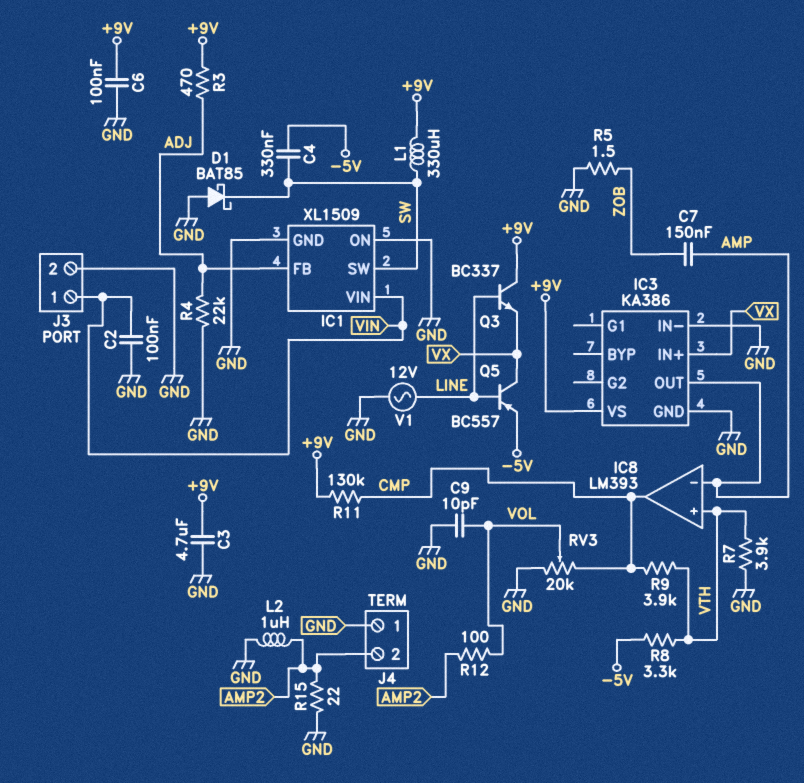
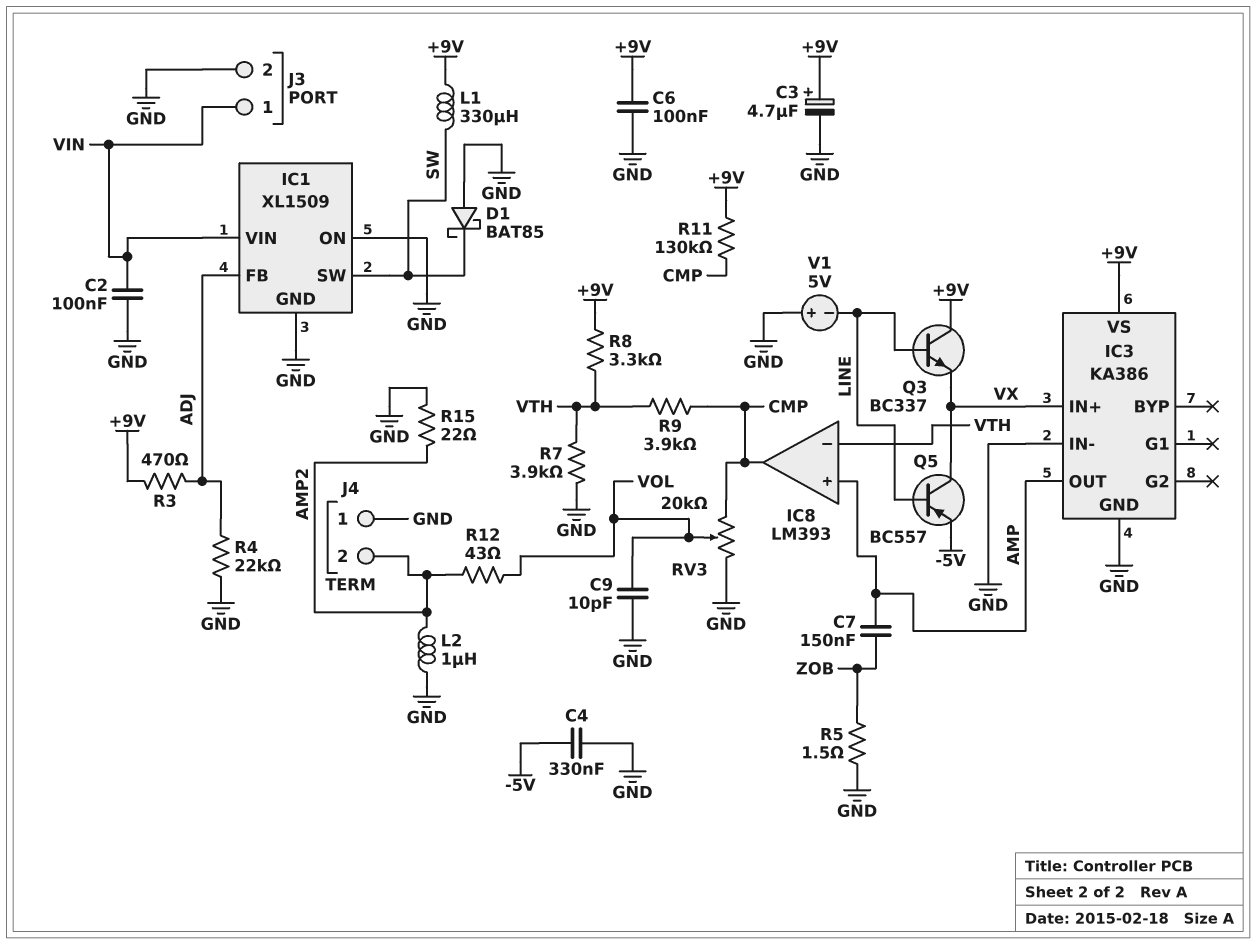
C3: 4.7uF (+9V, GND) -> 4.7uF (plus +9V, minus GND)
C4: 330nF (-5V, SW) -> 330nF (-5V, GND)
IC8 pin in+: VTH -> AMP
IC8 pin in-: AMP -> VTH
R8: 3.3k (-5V, VTH) -> 3.3k (+9V, VTH)
R12: 100 (AMP2, VOL) -> 43 (AMP2, VOL)
V1: AC 12V (GND, LINE) -> 5V (plus GND, minus LINE)

